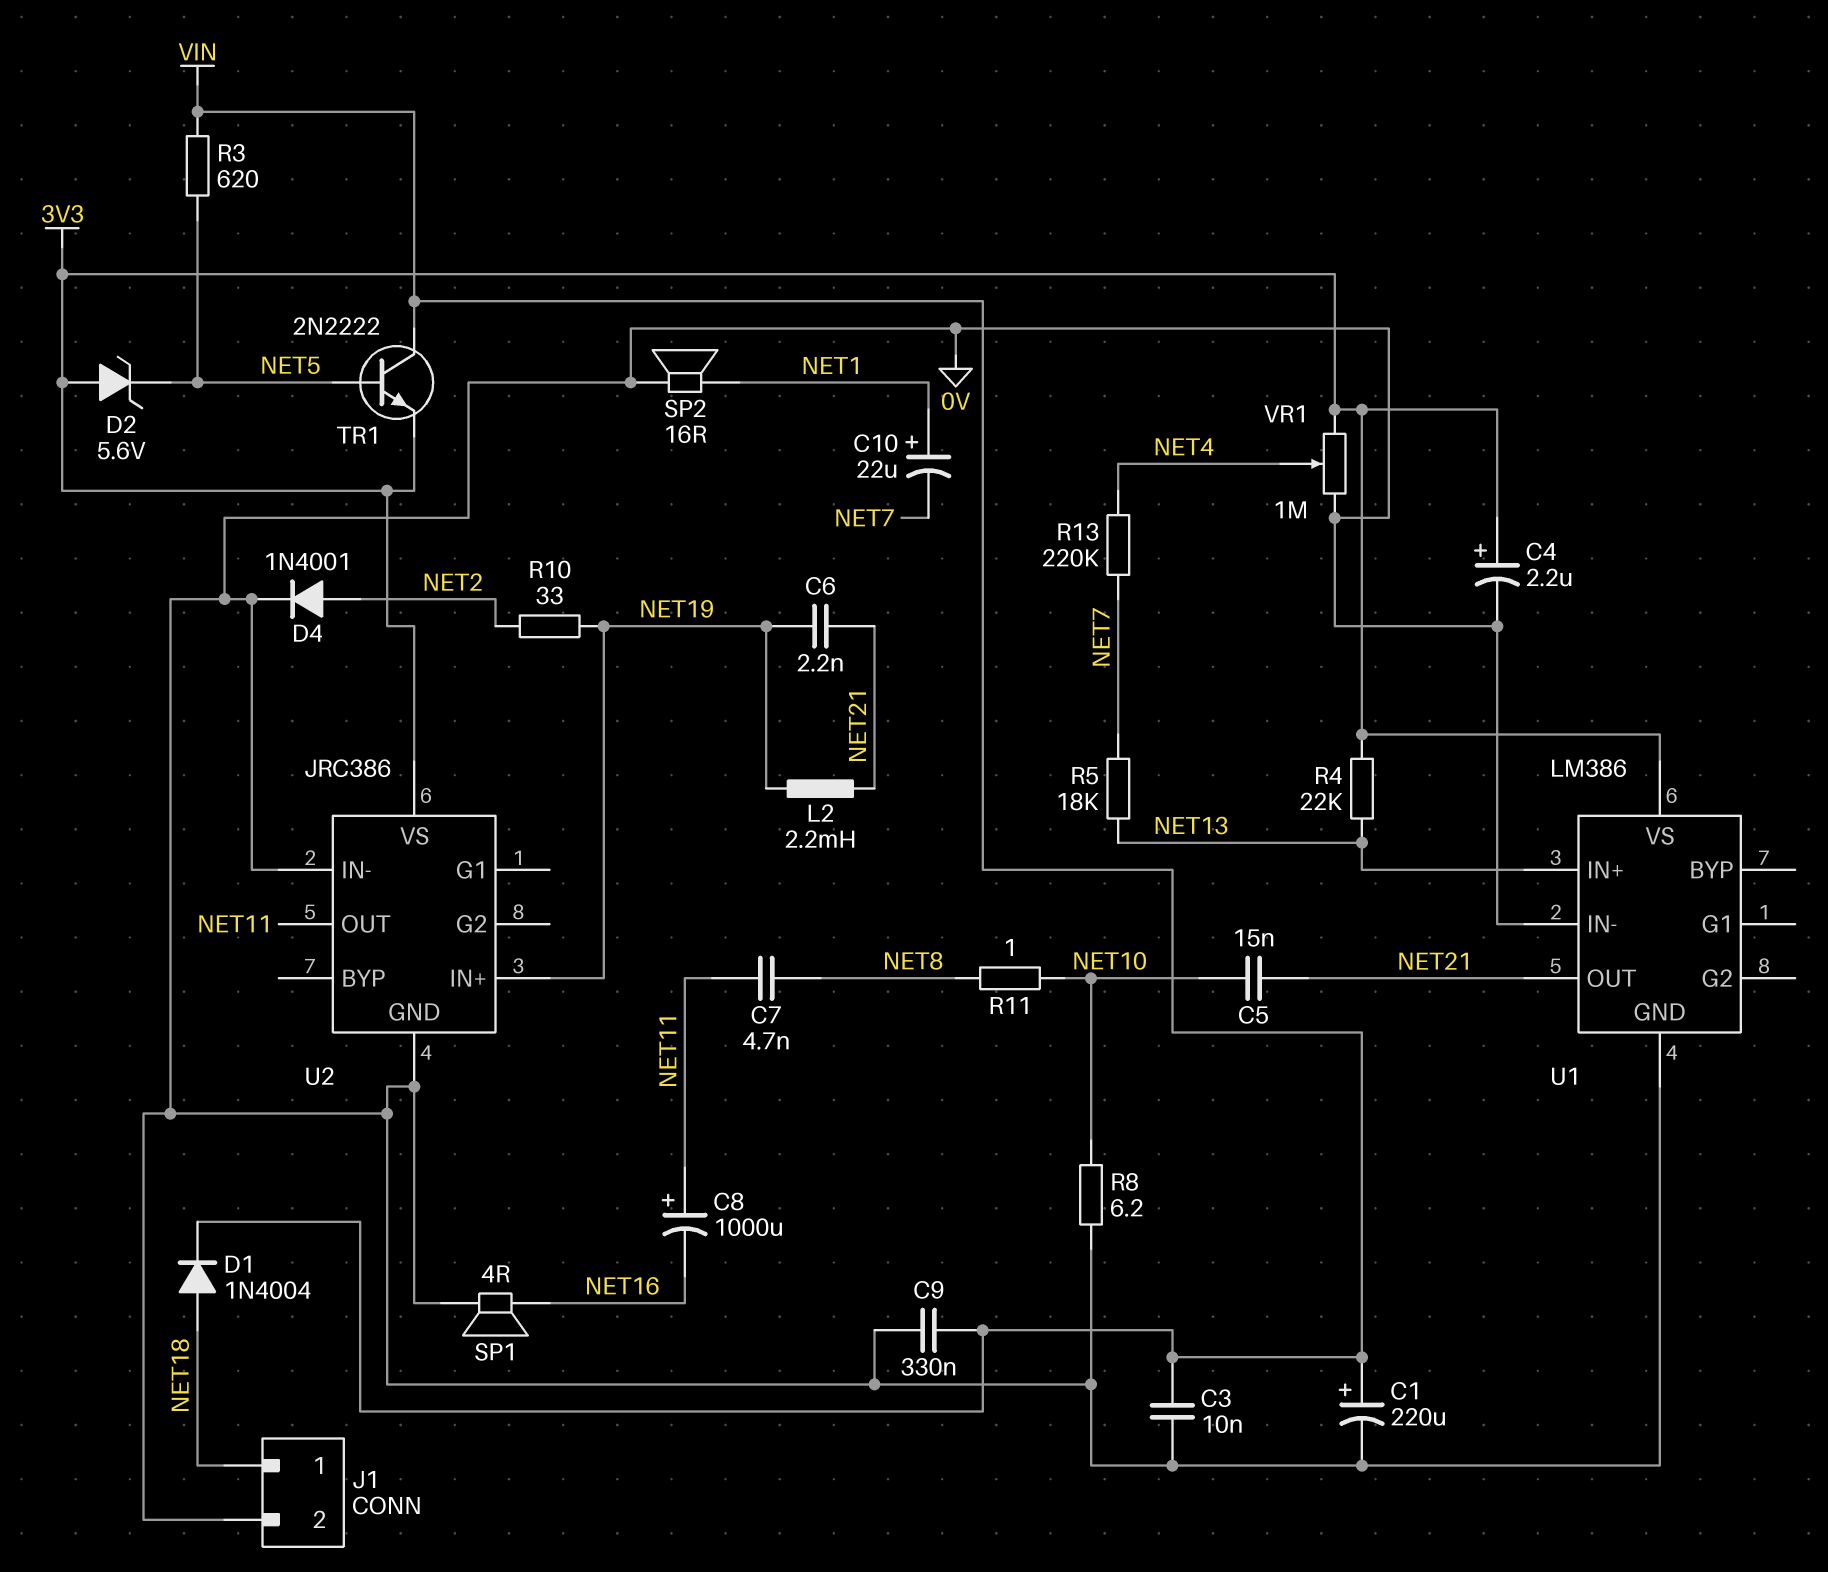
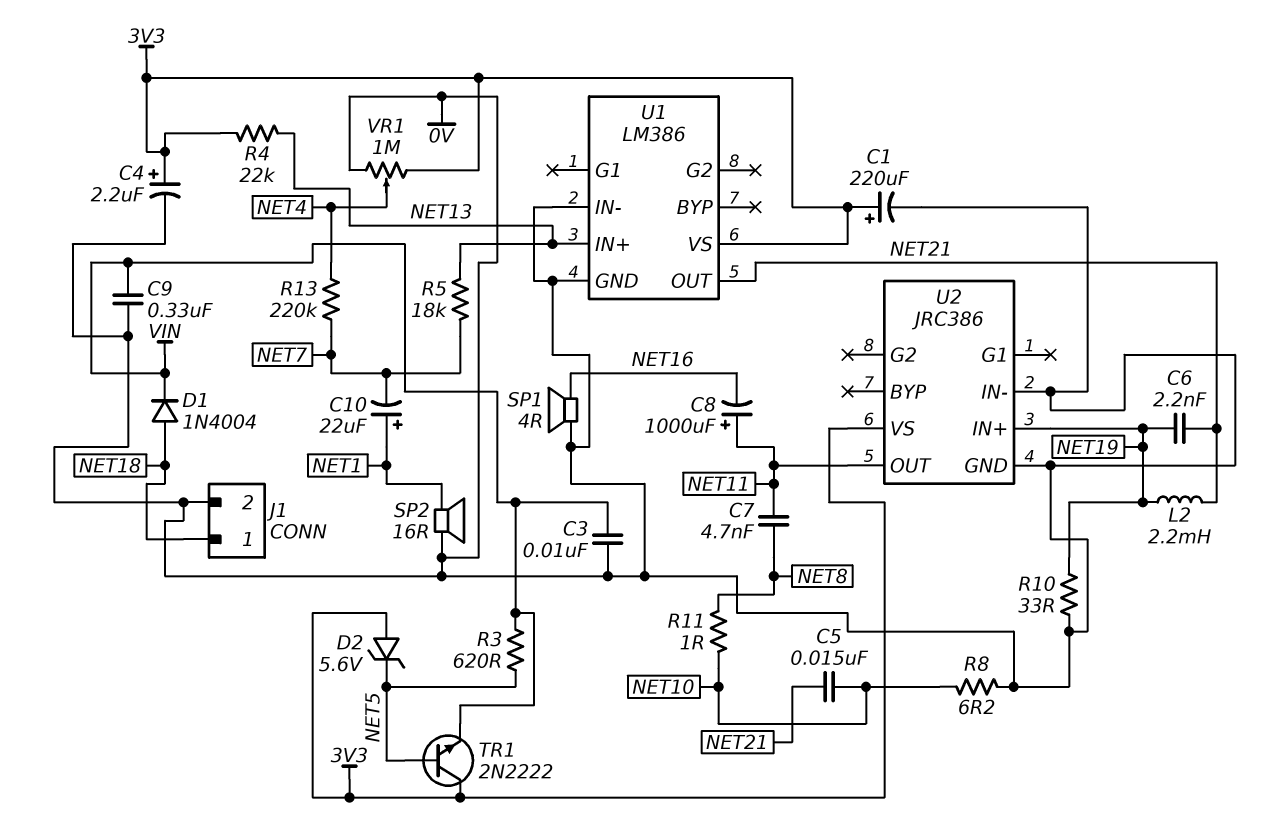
C1: 220uF (plus VIN, minus 0V) -> 220uF (plus 3V3, minus 0V)
D4: diode 1N4001 (A NET2, K 0V) -> none
R10: 33 (NET2, NET19) -> 33 (0V, NET19)
TR1: NPN 2N2222 (B NET5, C VIN, E 3V3) -> NPN 2N2222 (B NET5, C 3V3, E VIN)

